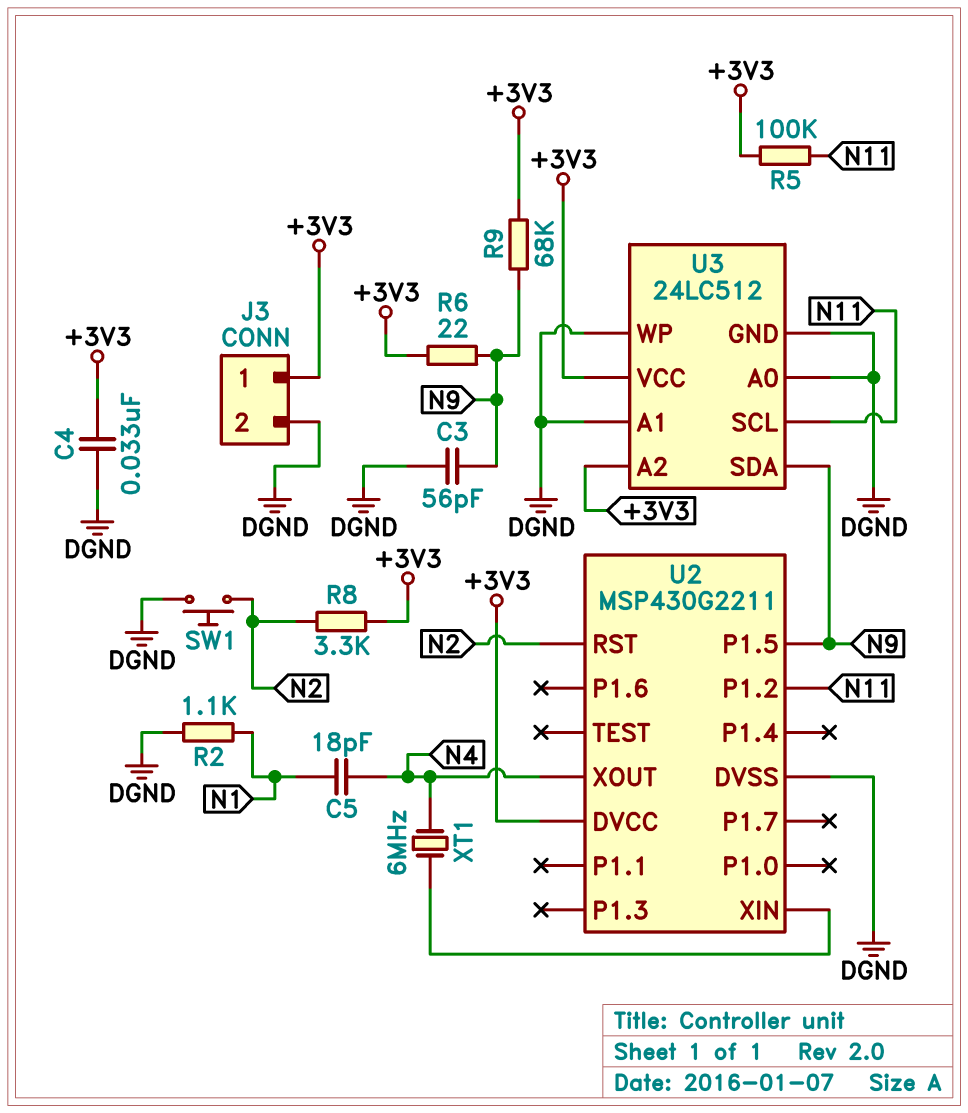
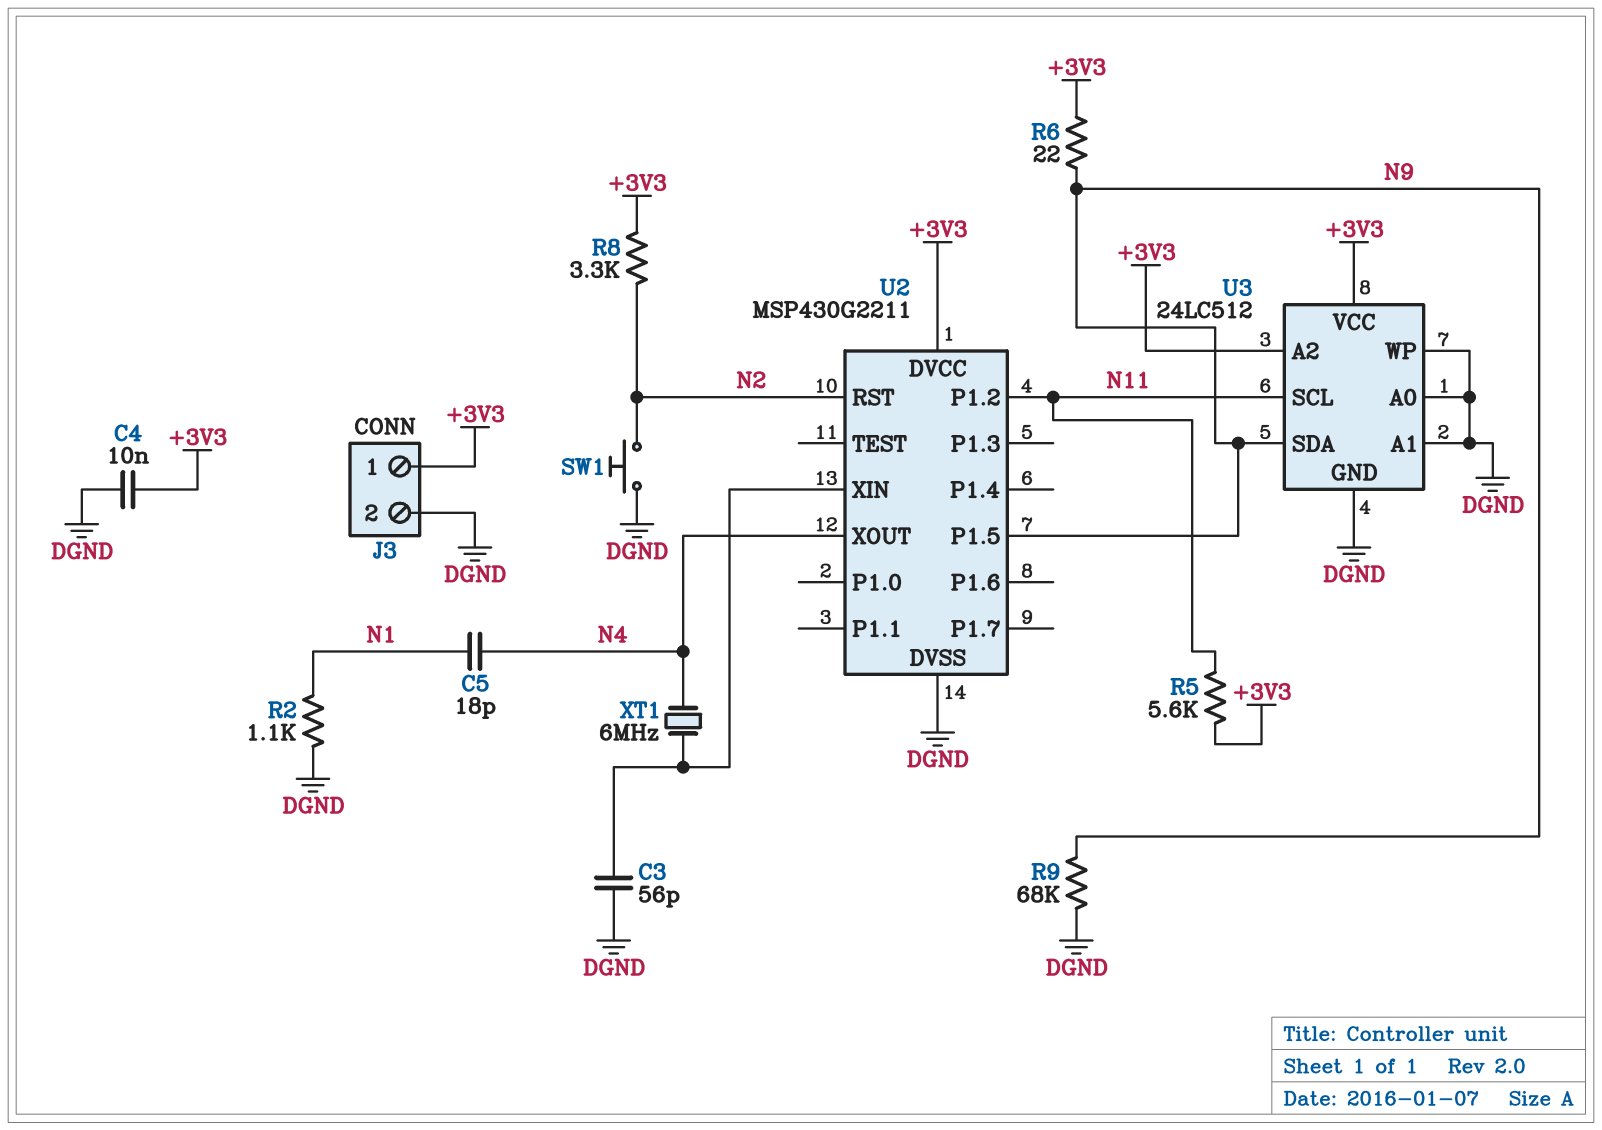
C3: 56pF (DGND, N9) -> 56pF (DGND, U2/XIN)
C4: 33nF (+3V3, DGND) -> 10nF (+3V3, DGND)
R5: 100k (+3V3, N11) -> 5.6k (+3V3, N11)
R9: 68k (+3V3, N9) -> 68k (DGND, N9)

